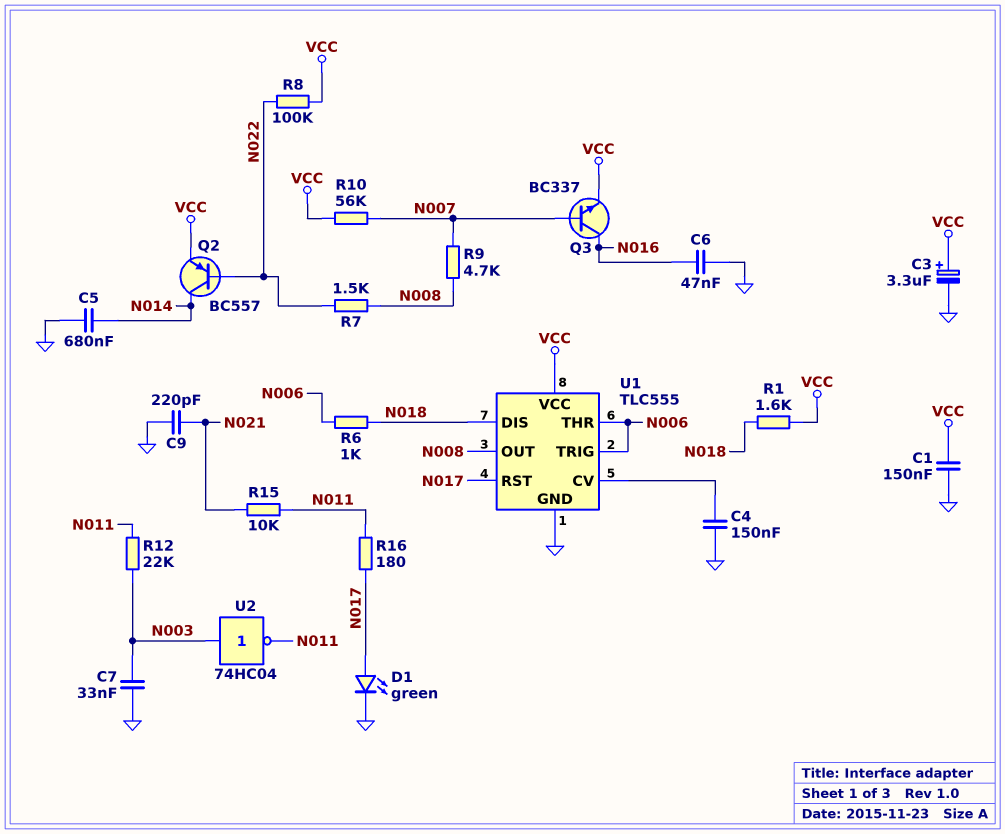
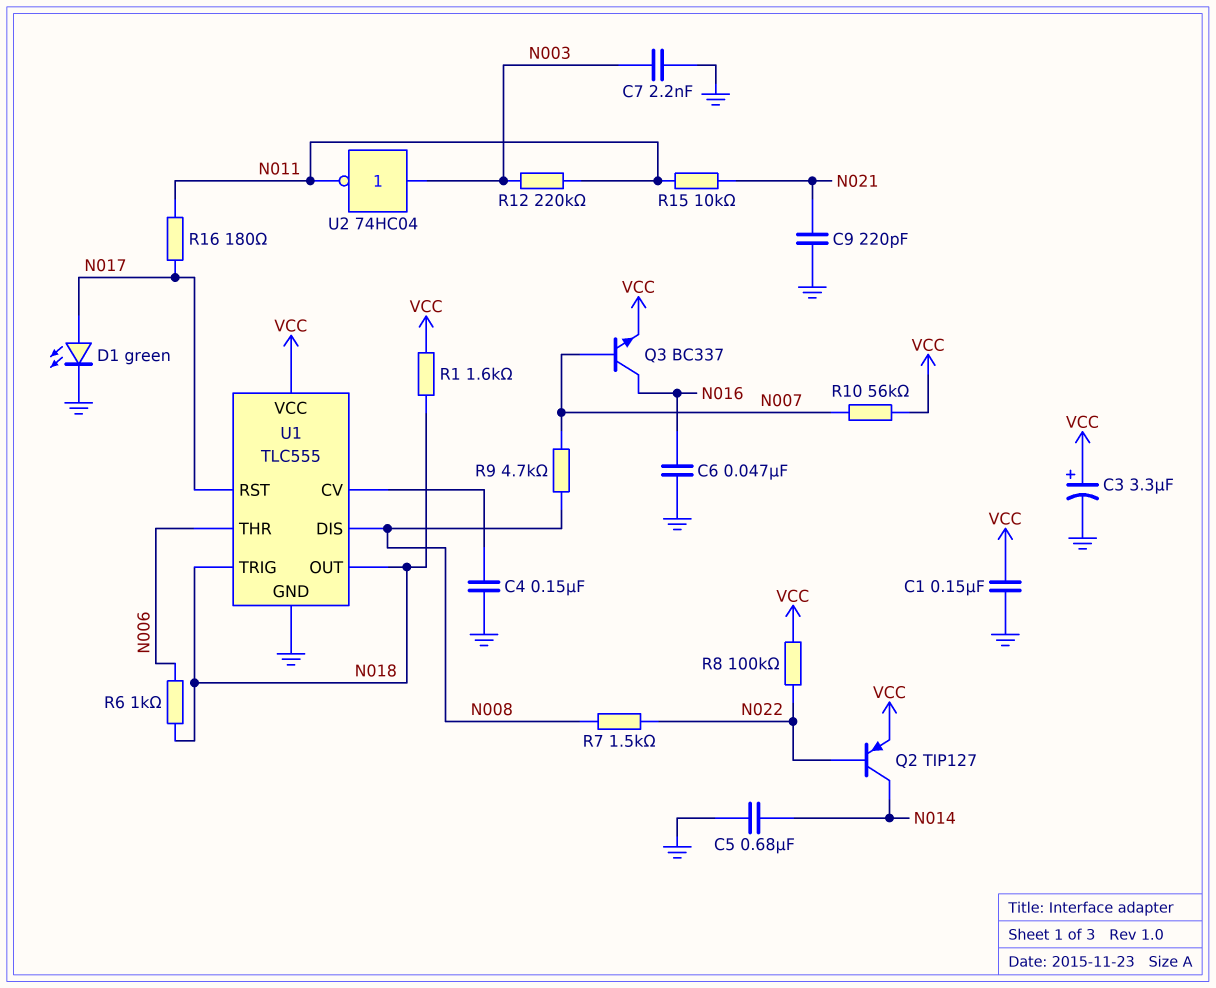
C7: 33nF (GND, N003) -> 2.2nF (GND, N003)
Q2: PNP BC557 (B N022, C N014, E VCC) -> PNP TIP127 (B N022, C N014, E VCC)
R12: 22k (N003, N011) -> 220k (N003, N011)
U1 pin DIS: N018 -> N008
U1 pin OUT: N008 -> N018
U1 pin TRIG: N006 -> N018

